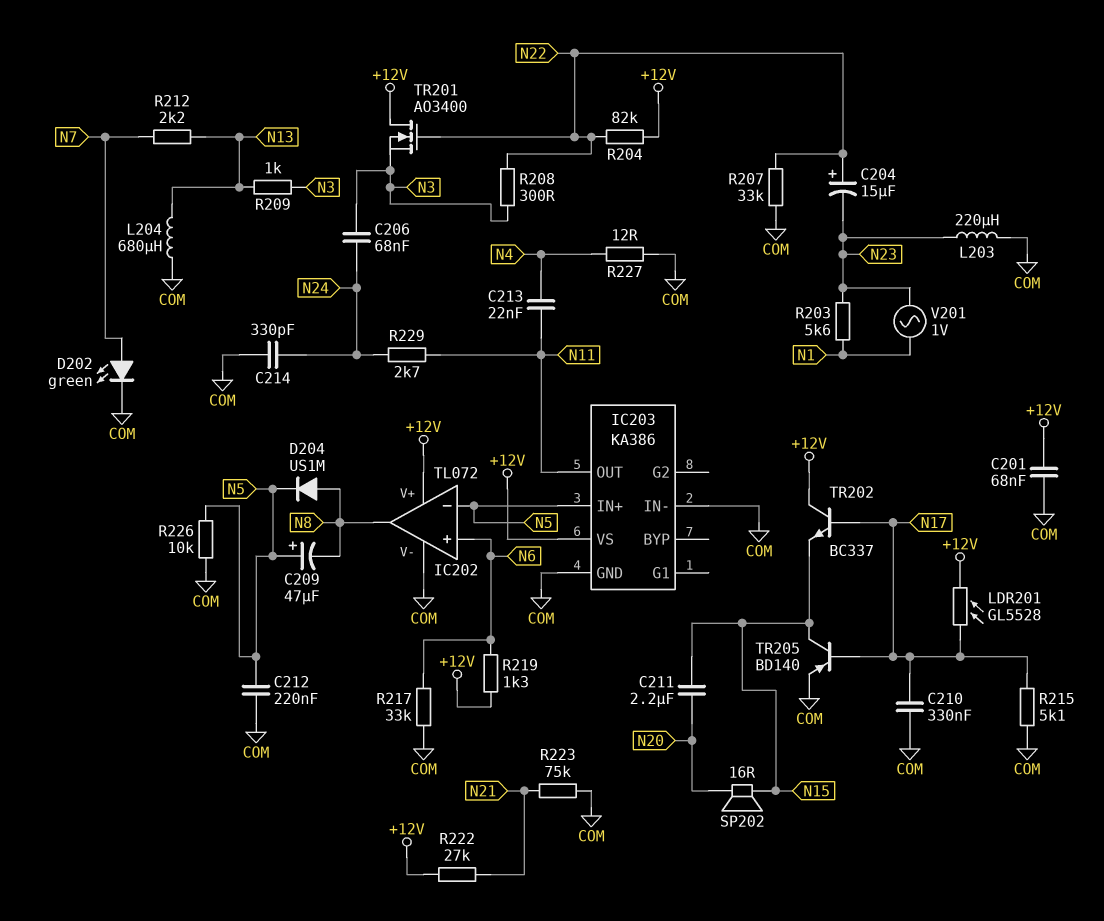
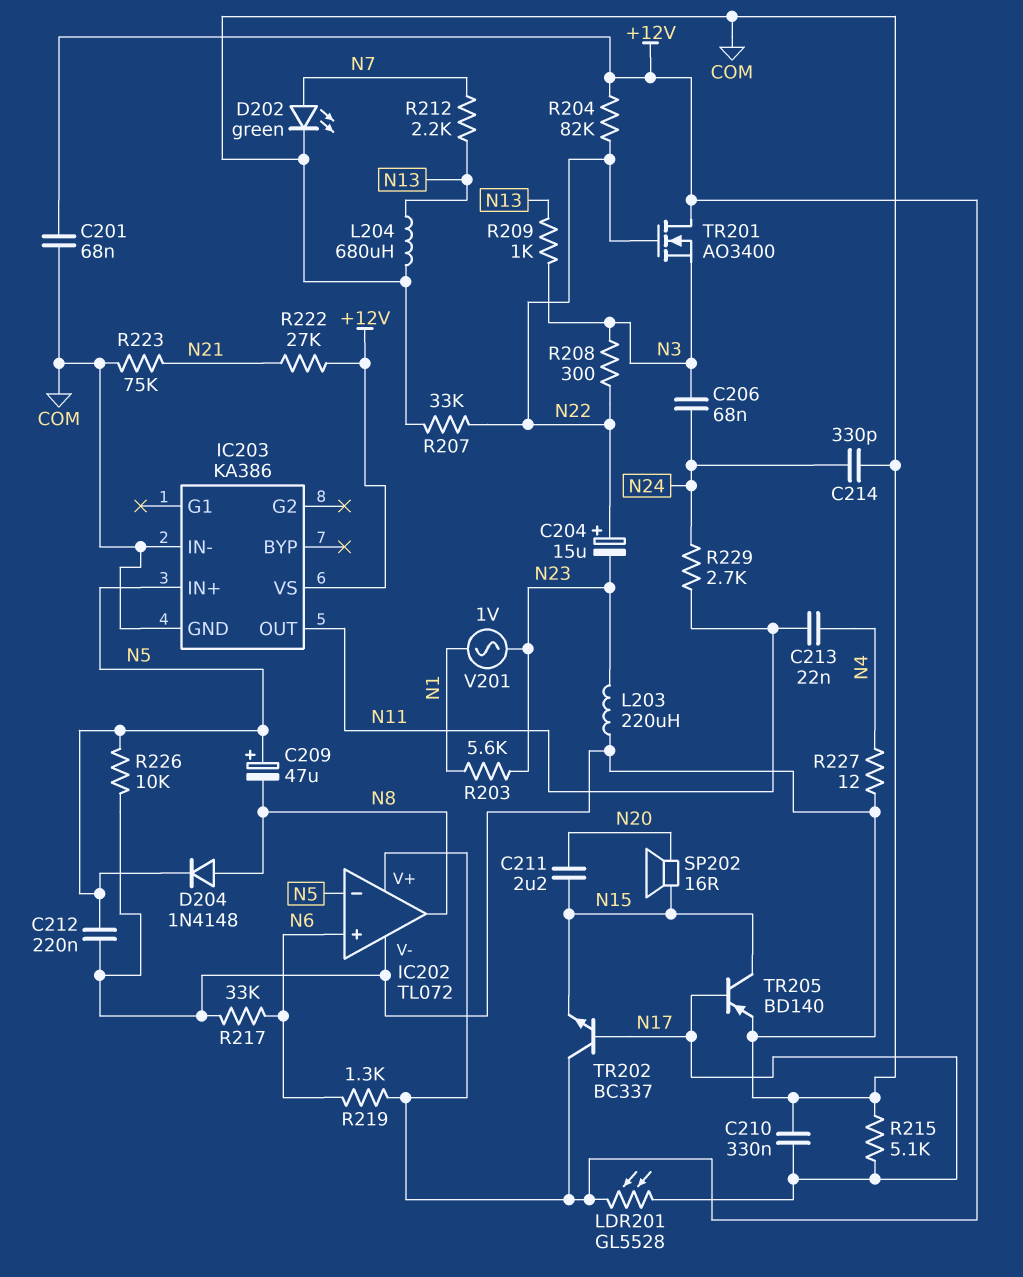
D204: diode US1M (A N8, K N5) -> diode 1N4148 (A N8, K N5)

